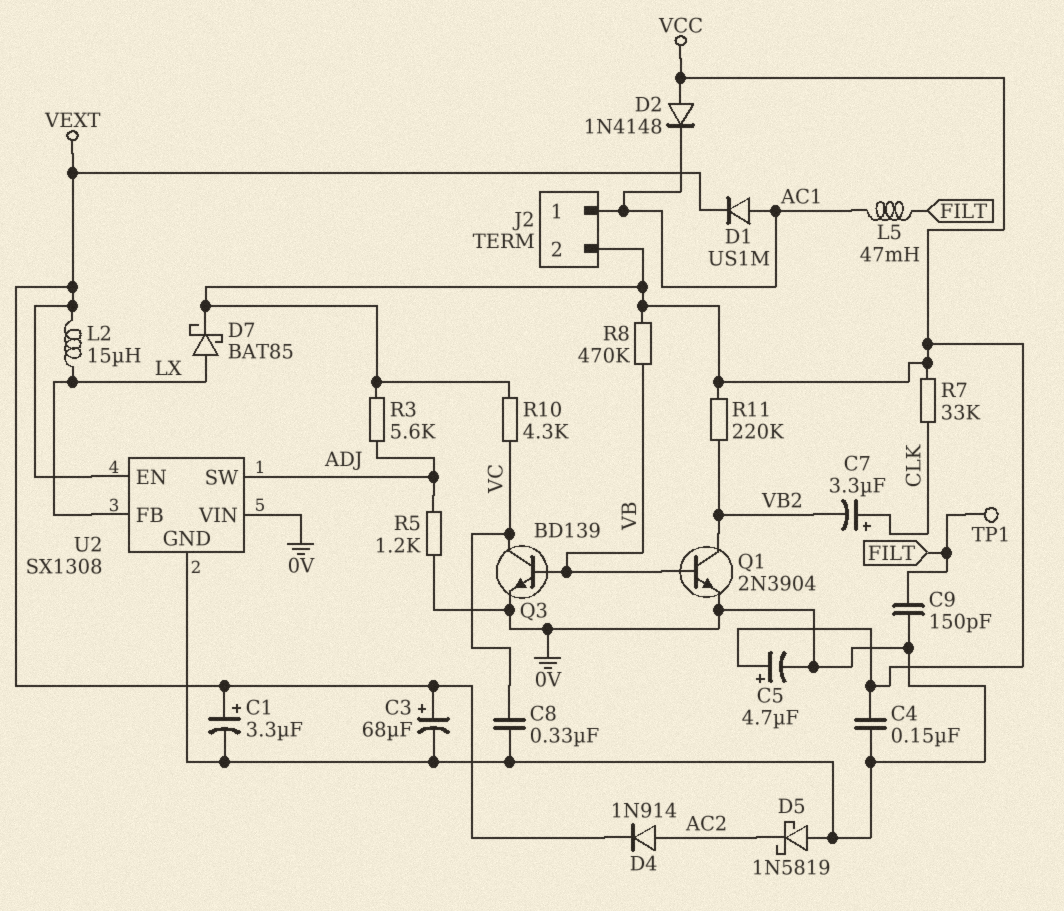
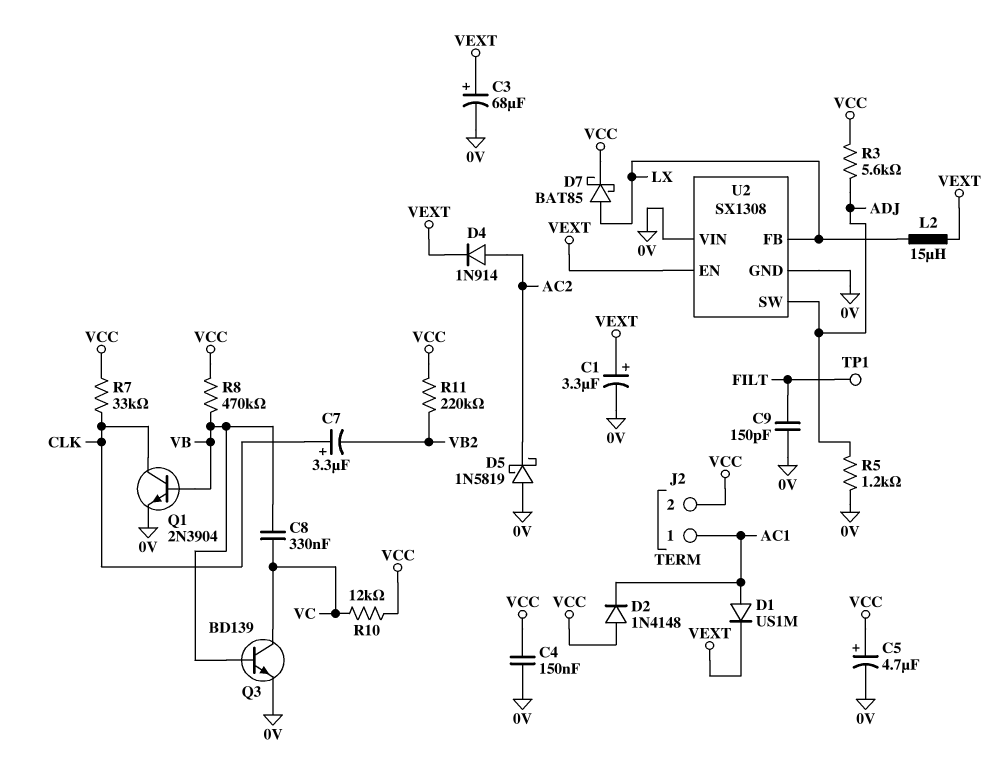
C8: 330nF (0V, VC) -> 330nF (VB, VC)
L5: 47mH (AC1, FILT) -> none
Q1: NPN 2N3904 (B VB, C VB2, E 0V) -> NPN 2N3904 (B VB, C CLK, E 0V)
R10: 4.3k (VC, VCC) -> 12k (VC, VCC)

